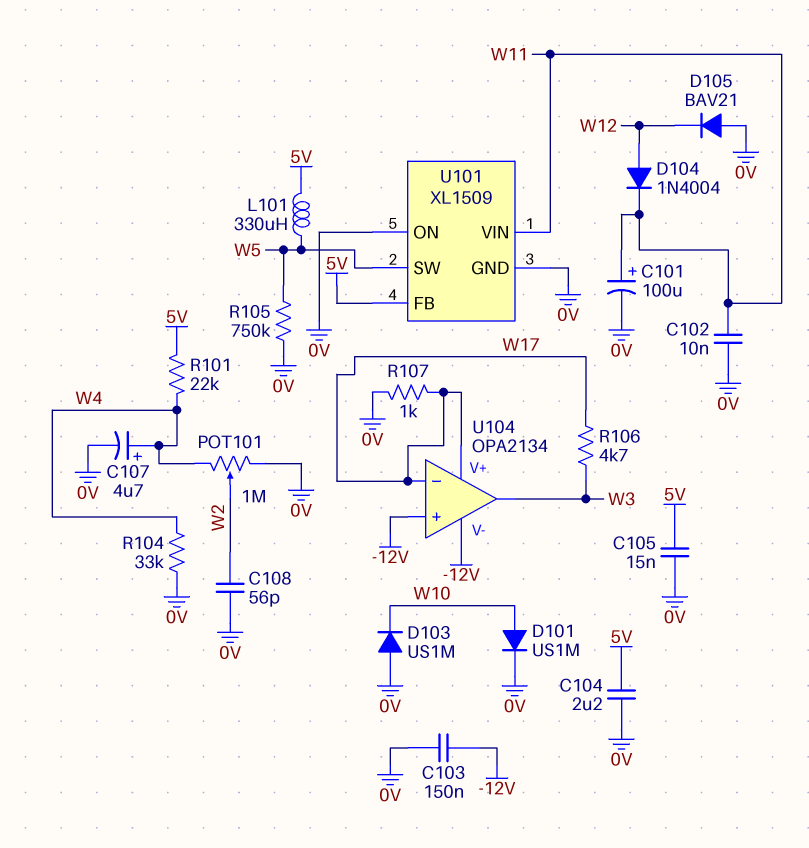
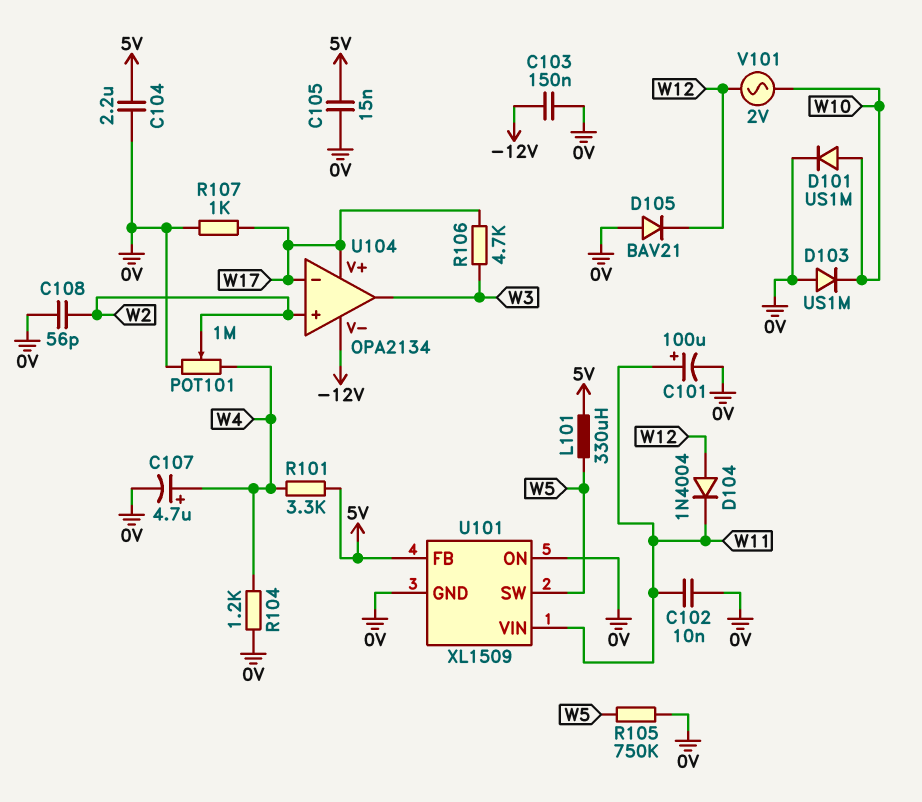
R101: 22k (5V, W4) -> 3.3k (5V, W4)
R104: 33k (0V, W4) -> 1.2k (0V, W4)
U104 pin in+: -12V -> W2
V101: none -> AC 2V (W10, W12)

